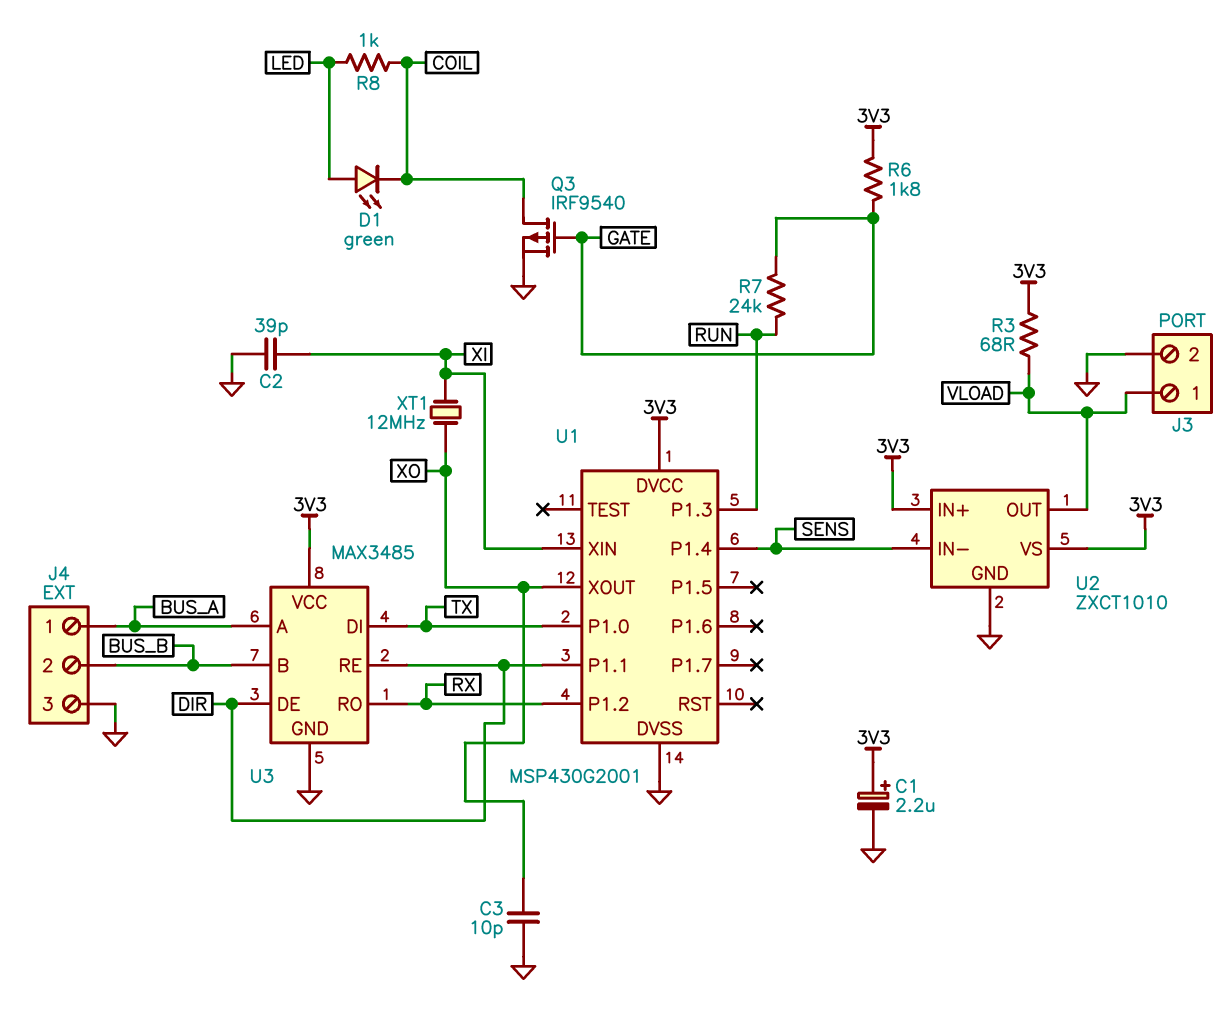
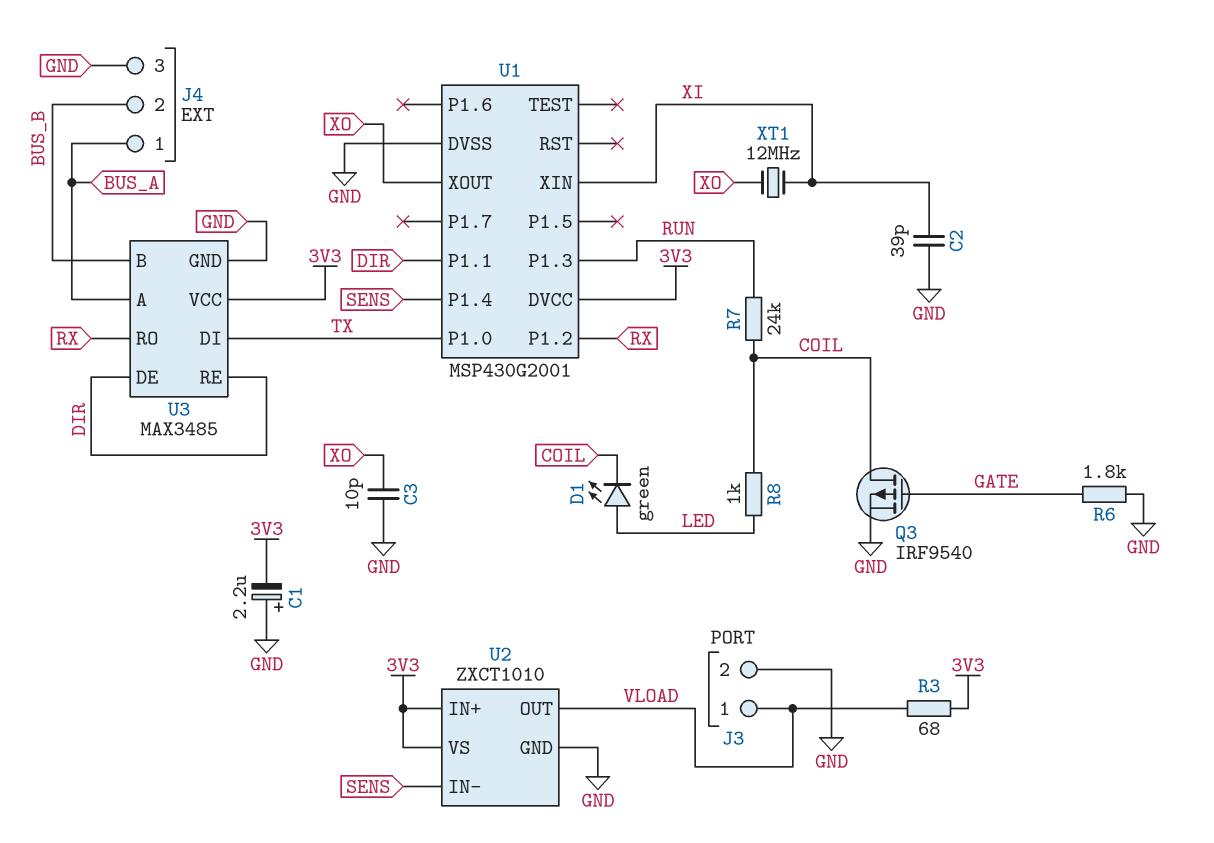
C1: 2.2uF (plus 3V3, minus GND) -> 2.2uF (plus GND, minus 3V3)
R6: 1.8k (3V3, GATE) -> 1.8k (GATE, GND)
R7: 24k (GATE, RUN) -> 24k (COIL, RUN)

